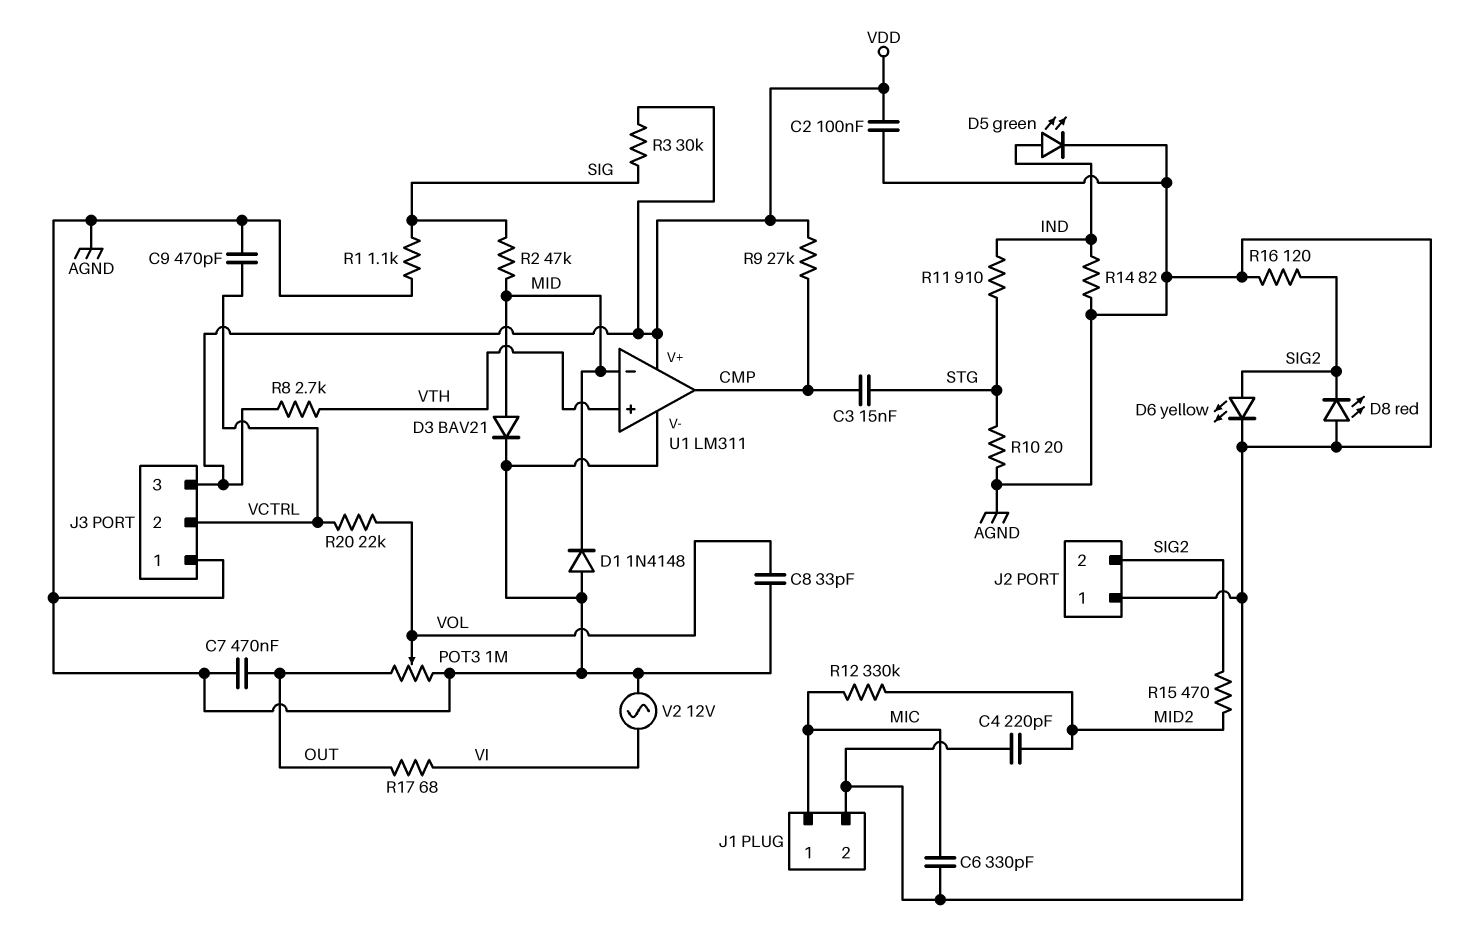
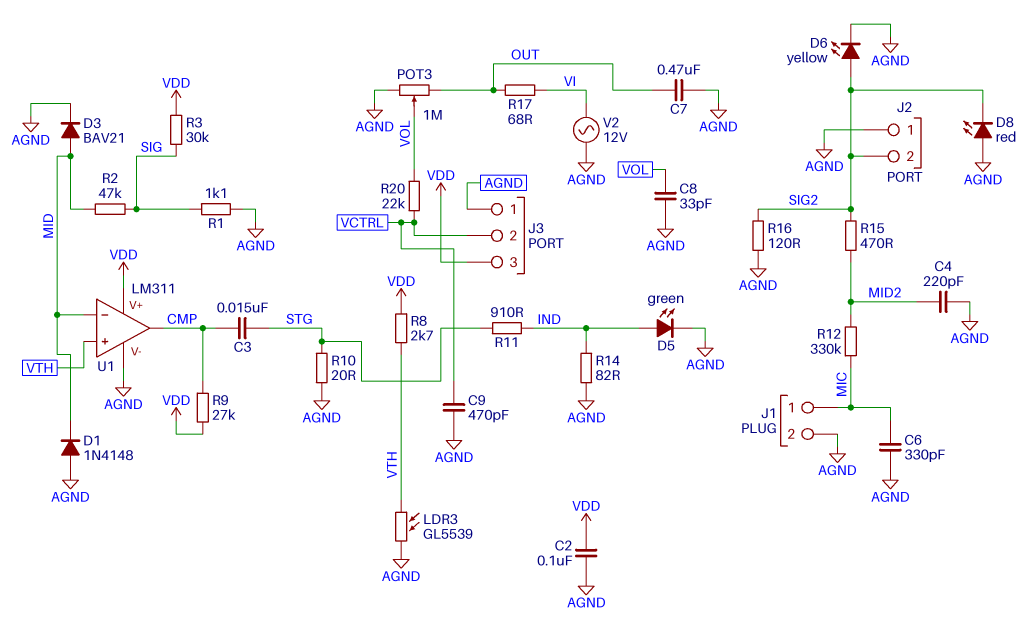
LDR3: none -> GL5539 (AGND, VTH)

